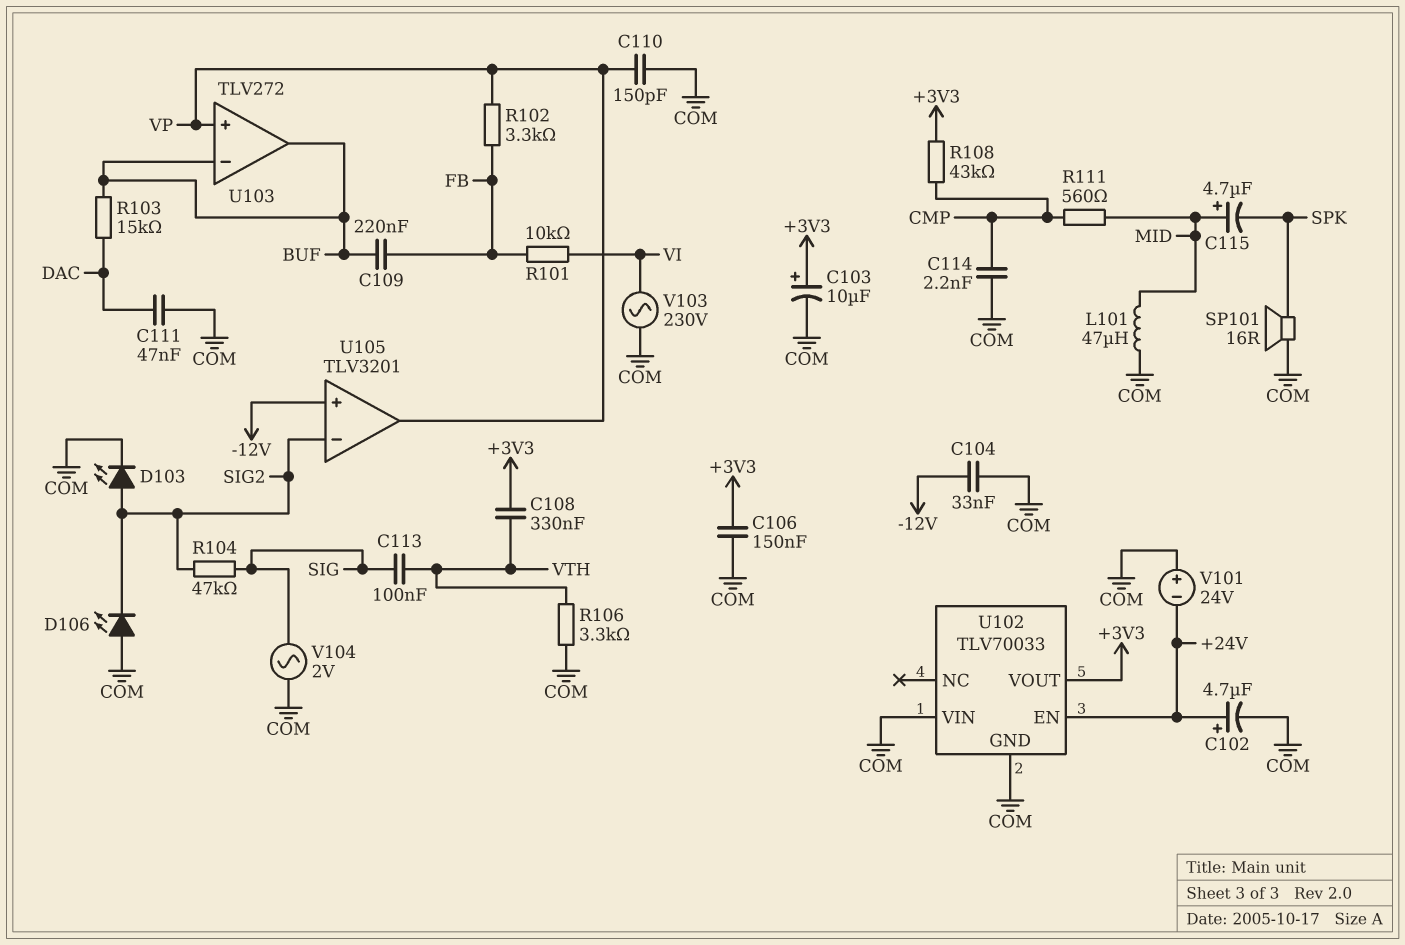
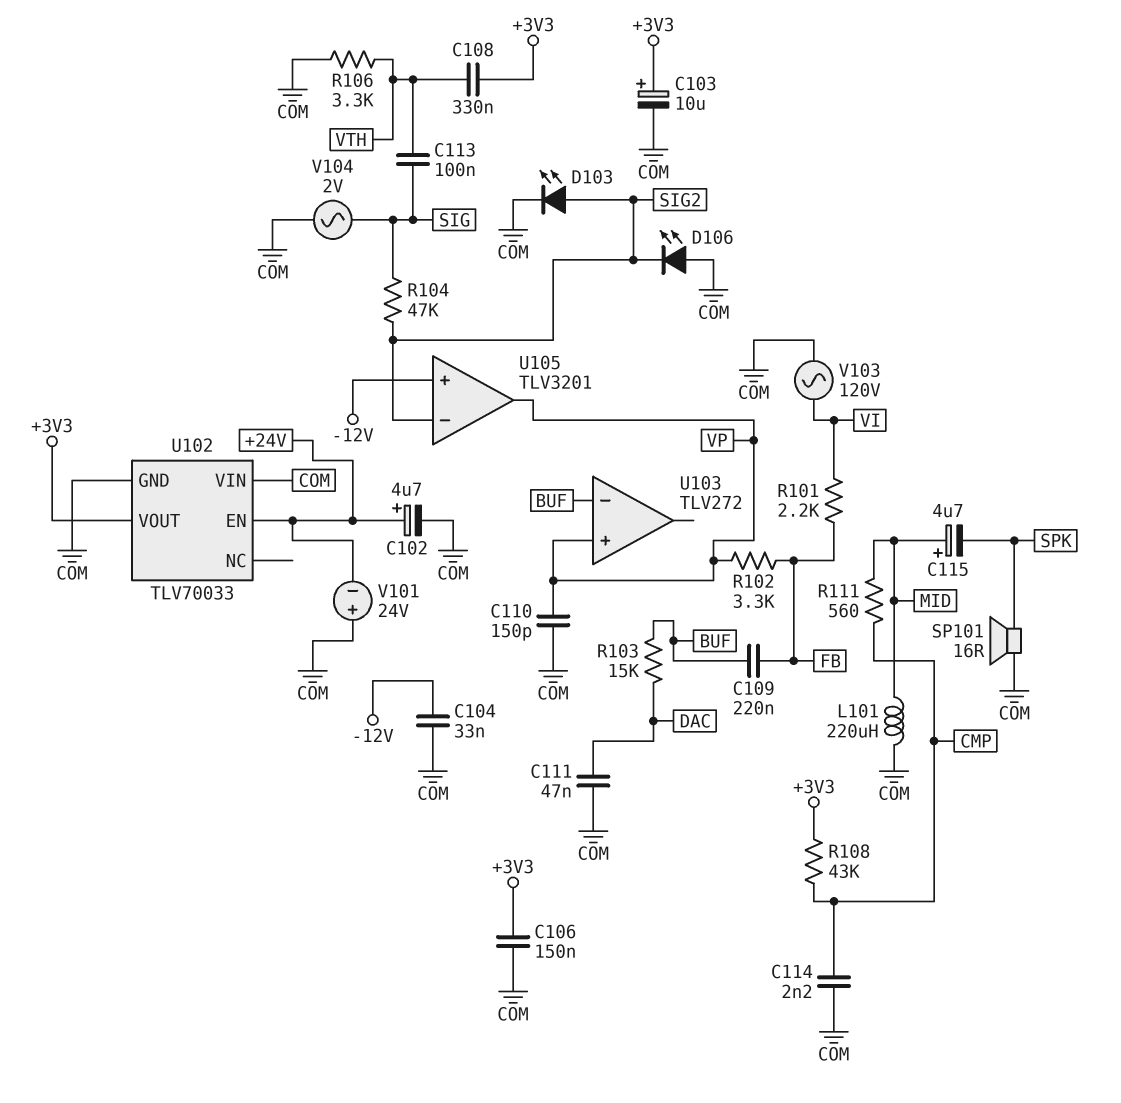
L101: 47uH (COM, MID) -> 220uH (COM, MID)
R101: 10k (FB, VI) -> 2.2k (FB, VI)
U103 pin out: BUF -> none
V103: AC 230V (COM, VI) -> AC 120V (COM, VI)

